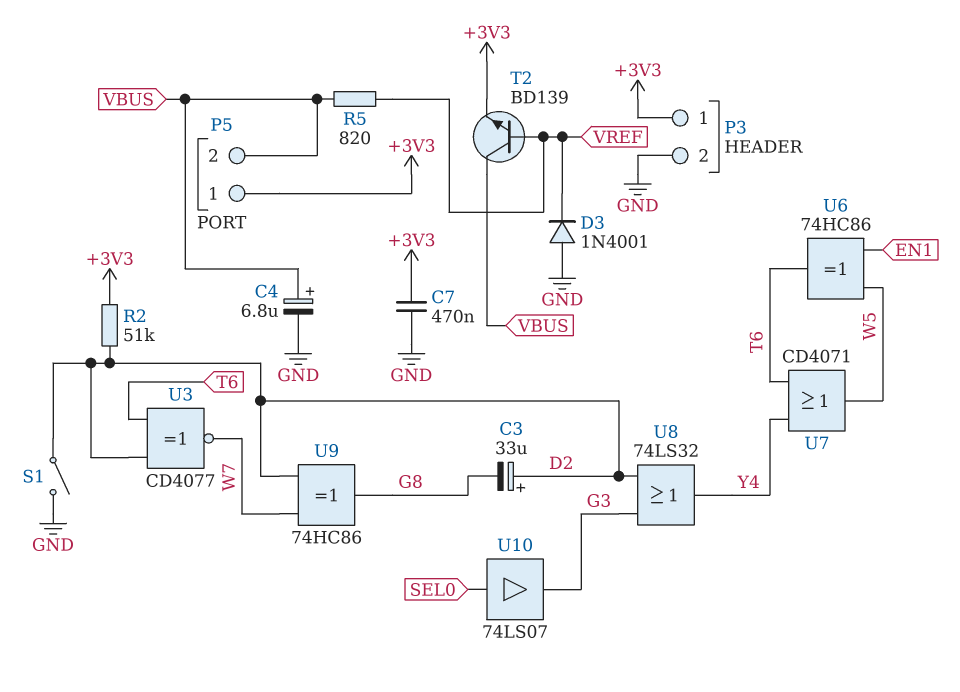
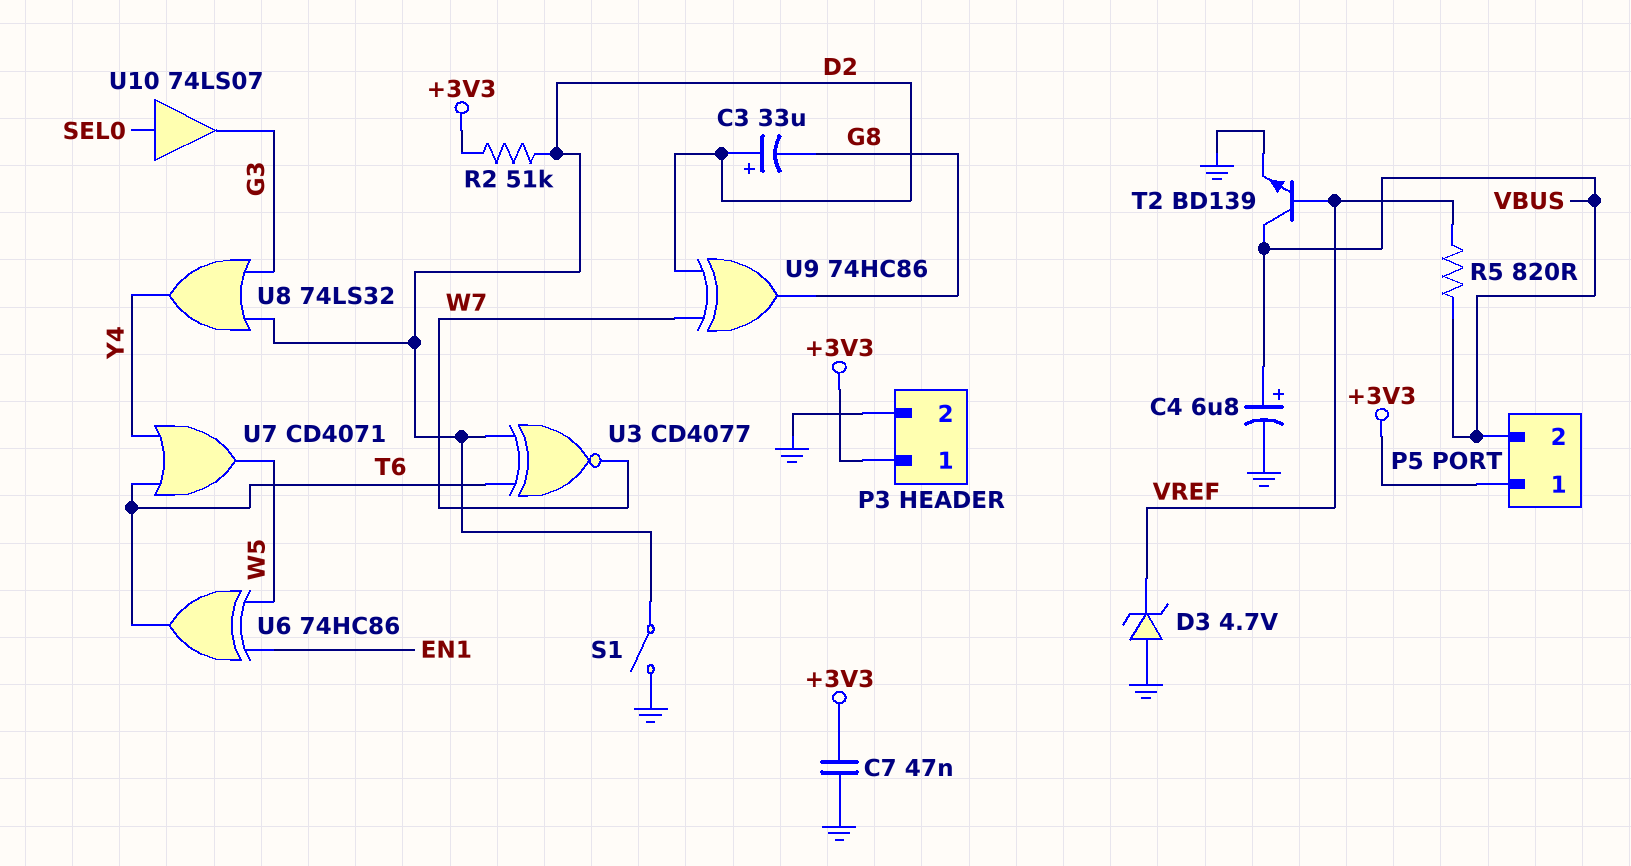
C7: 470nF (+3V3, GND) -> 47nF (+3V3, GND)
D3: diode 1N4001 (A GND, K VREF) -> zener 4.7V (A GND, K VREF)
T2: NPN BD139 (B VREF, C VBUS, E +3V3) -> NPN BD139 (B VREF, C VBUS, E GND)

